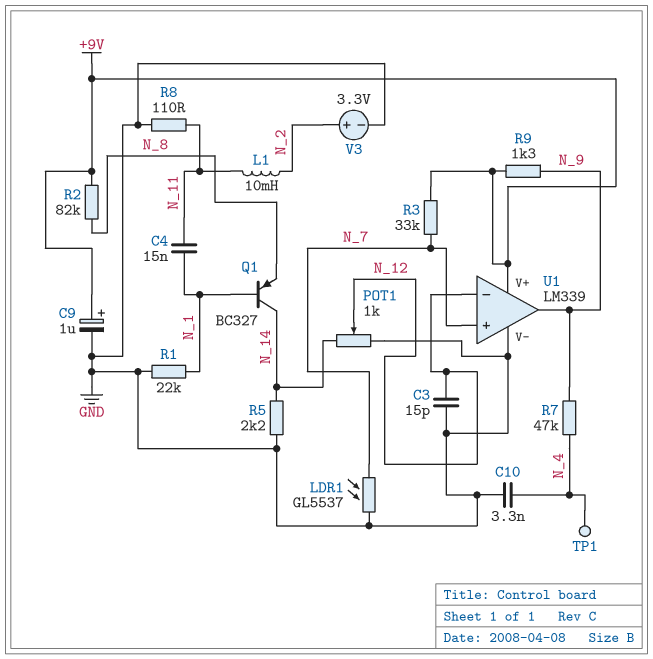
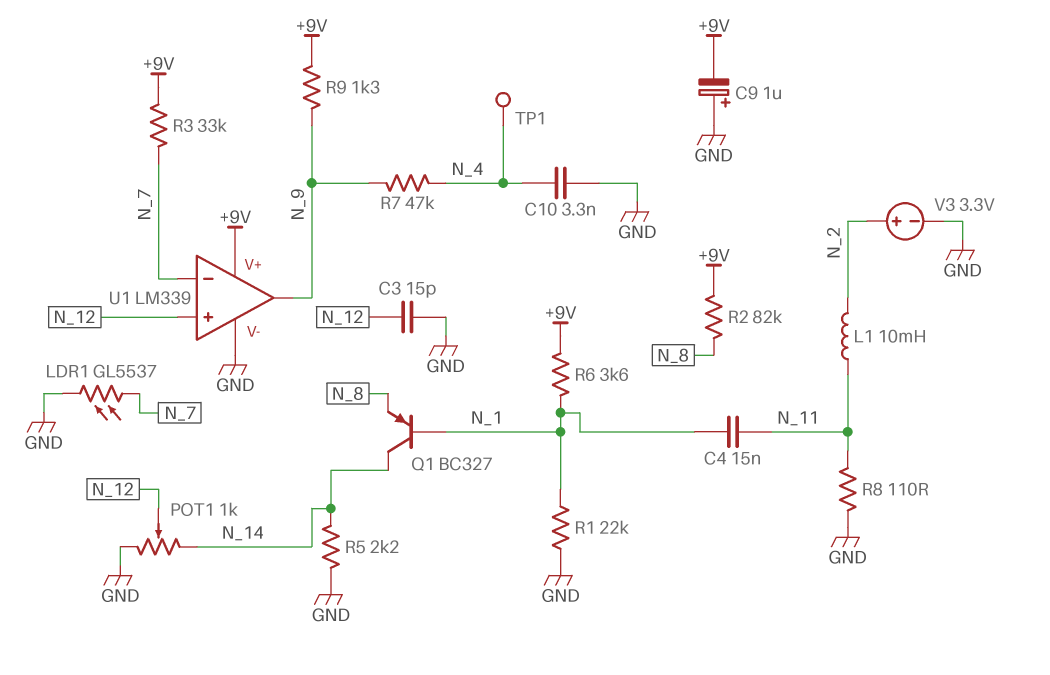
C9: 1uF (plus +9V, minus GND) -> 1uF (plus GND, minus +9V)
R6: none -> 3.6k (+9V, N_1)
U1 pin in+: N_7 -> N_12
U1 pin in-: N_12 -> N_7

